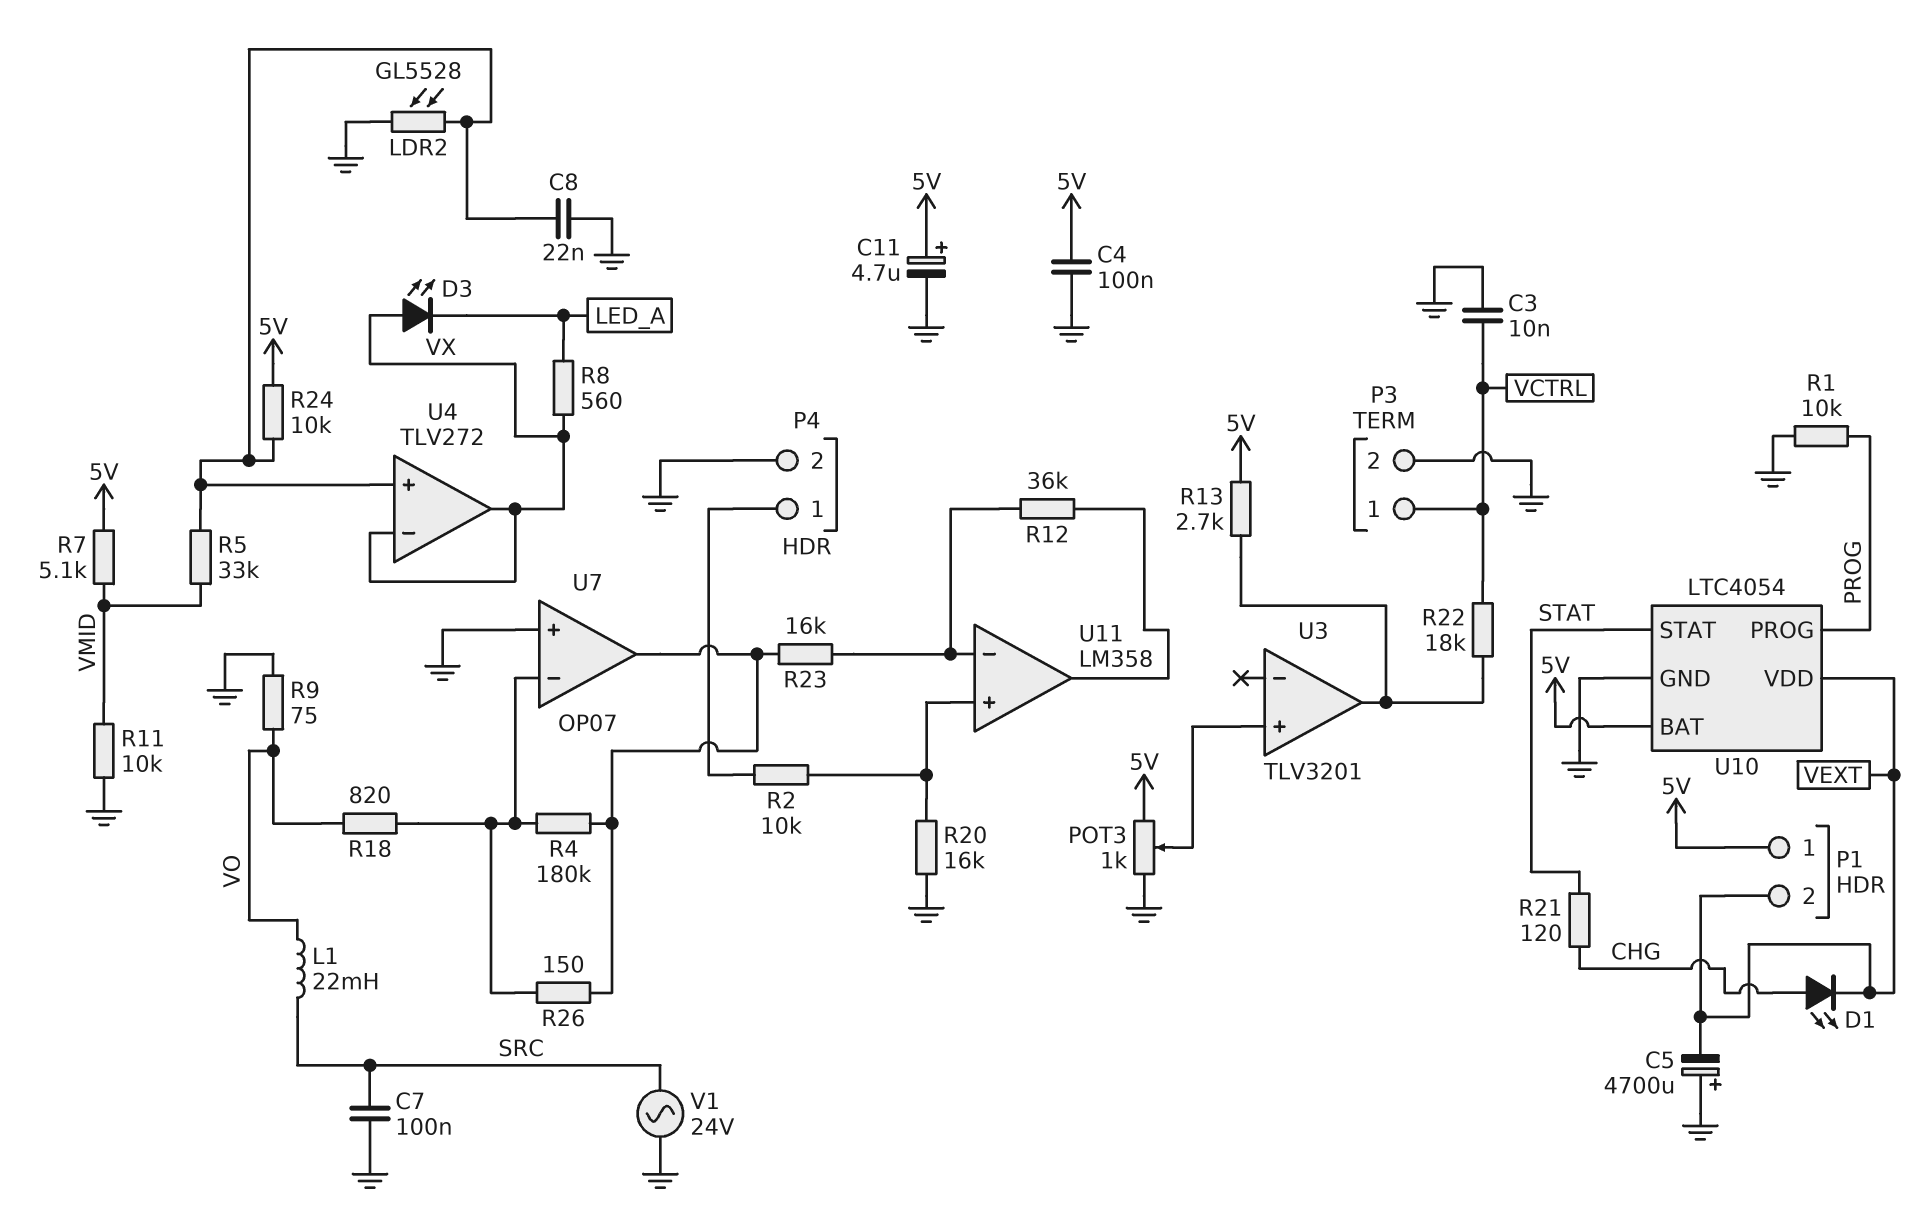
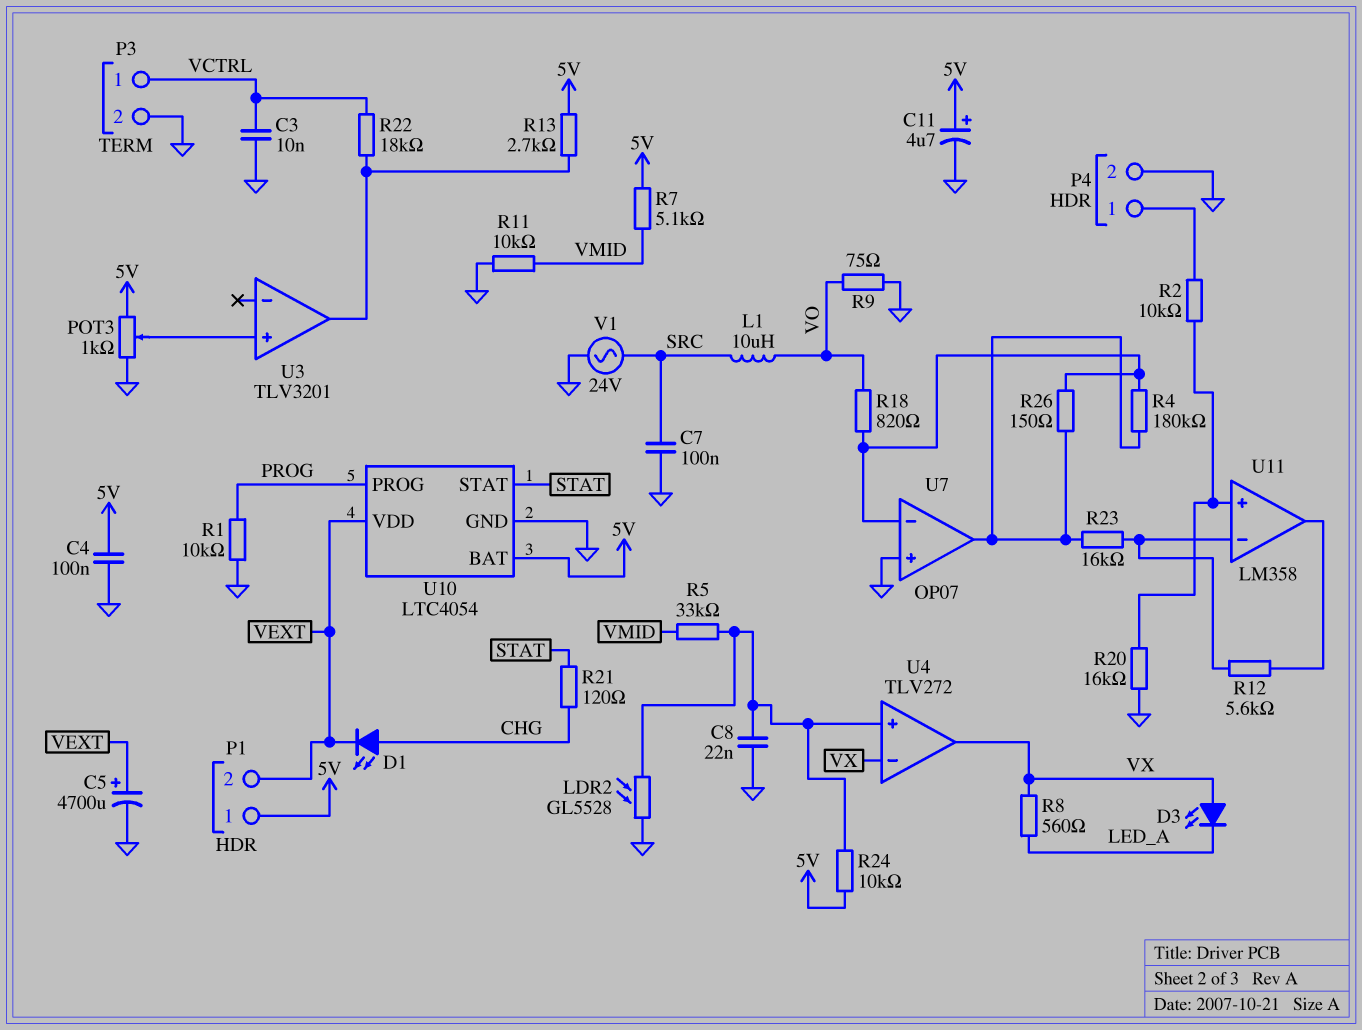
C5: 4700uF (plus GND, minus VEXT) -> 4700uF (plus VEXT, minus GND)
L1: 22mH (SRC, VO) -> 10uH (SRC, VO)
R12: 36k (U11/in-, U11/out) -> 5.6k (U11/in-, U11/out)

